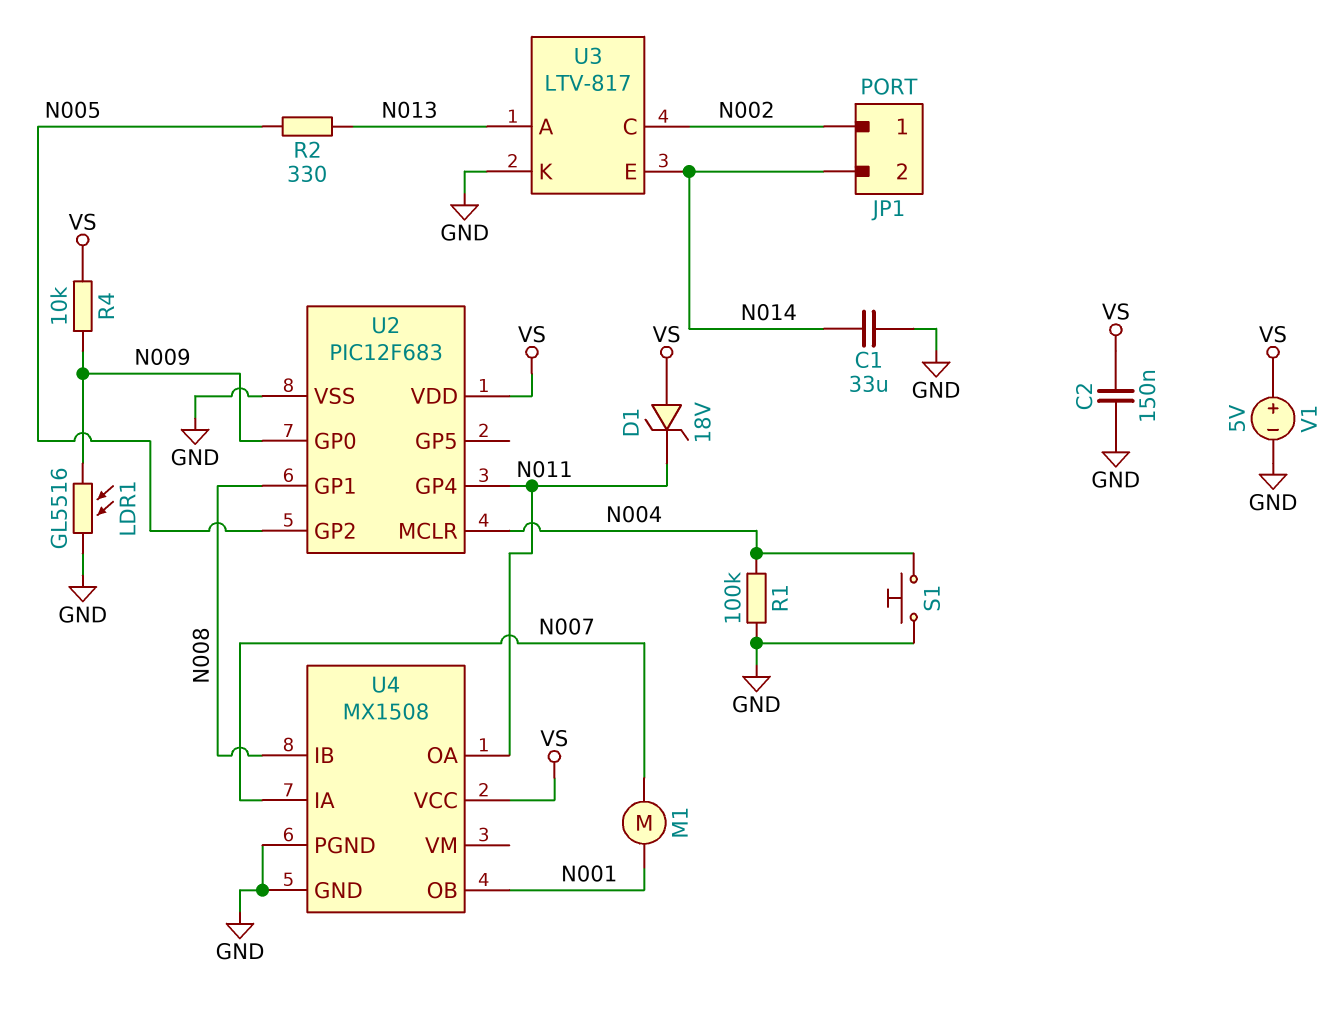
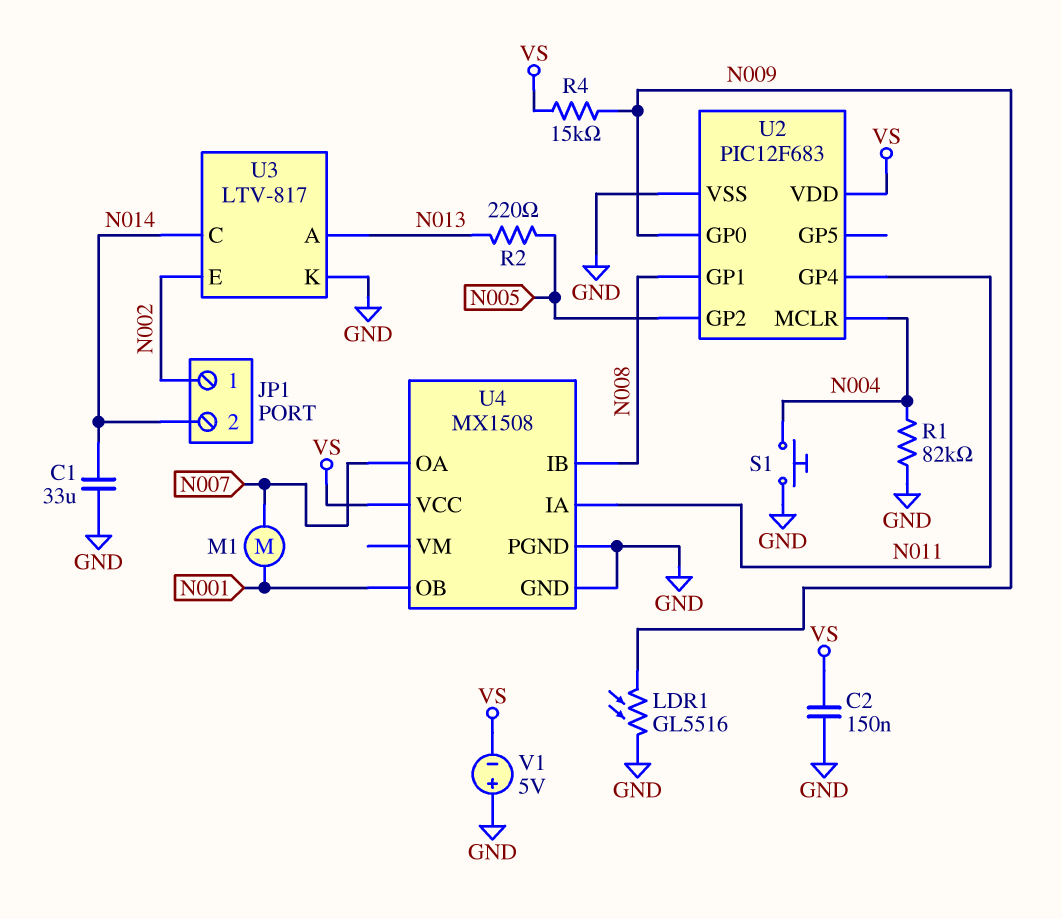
D1: zener 18V (A VS, K N011) -> none
R1: 100k (GND, N004) -> 82k (GND, N004)
R2: 330 (N005, N013) -> 220 (N005, N013)
R4: 10k (N009, VS) -> 15k (N009, VS)
U3 pin C: N002 -> N014
U3 pin E: N014 -> N002
U4 pin IA: N007 -> N011
U4 pin OA: N011 -> N007
V1: 5V (plus VS, minus GND) -> 5V (plus GND, minus VS)

